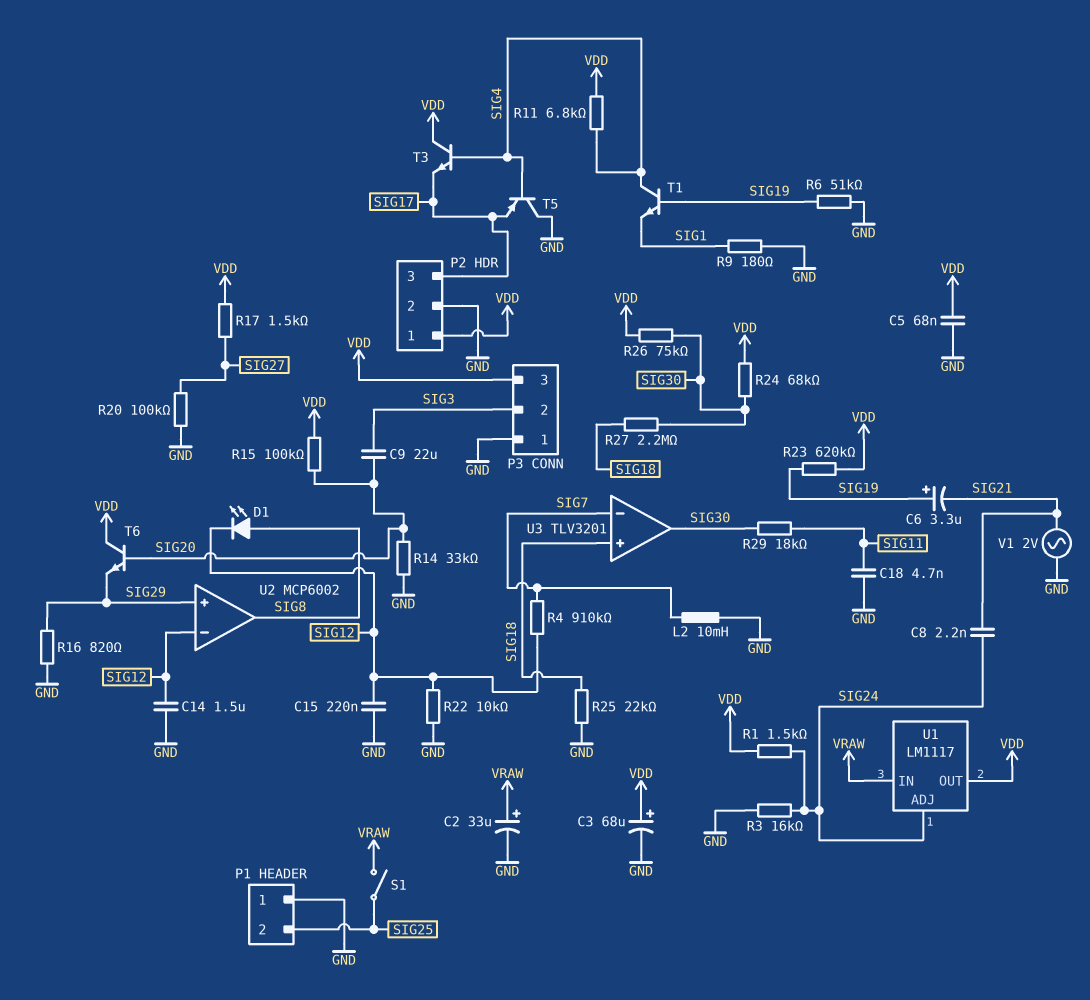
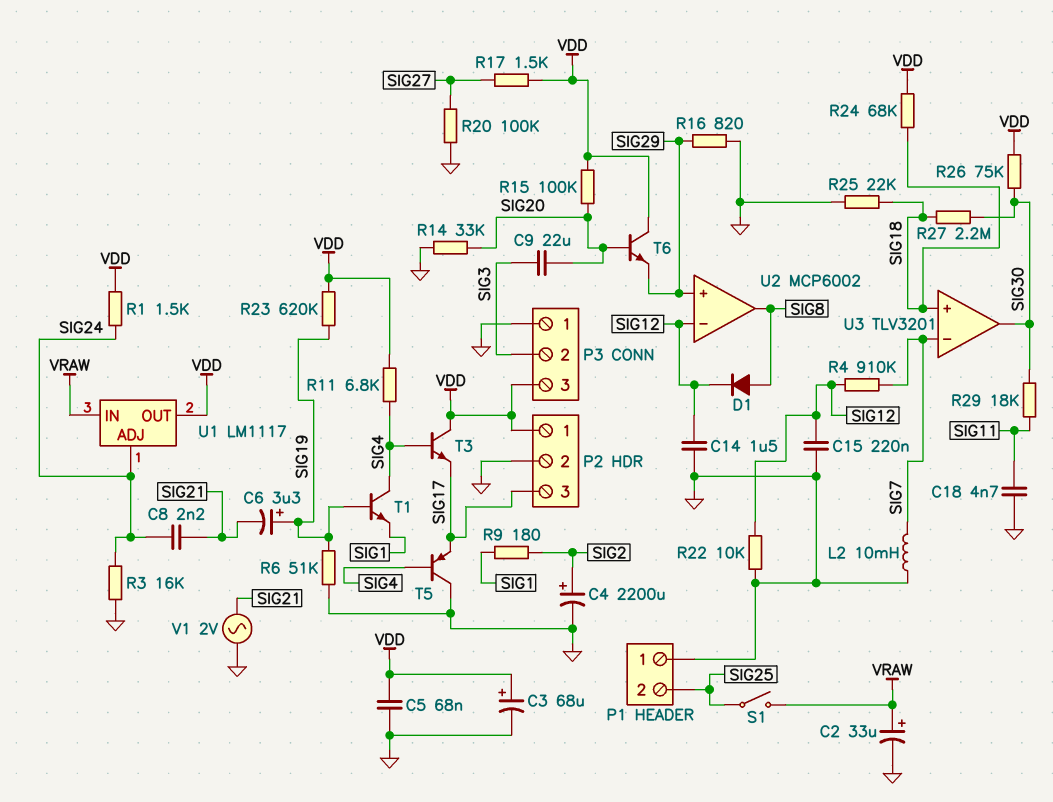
C4: none -> 2200uF (plus SIG2, minus GND)
D1: LED (A SIG8, K SIG12) -> diode (A SIG8, K SIG12)
R9: 180 (GND, SIG1) -> 180 (SIG1, SIG2)
R24: 68k (SIG30, VDD) -> 68k (SIG18, VDD)

